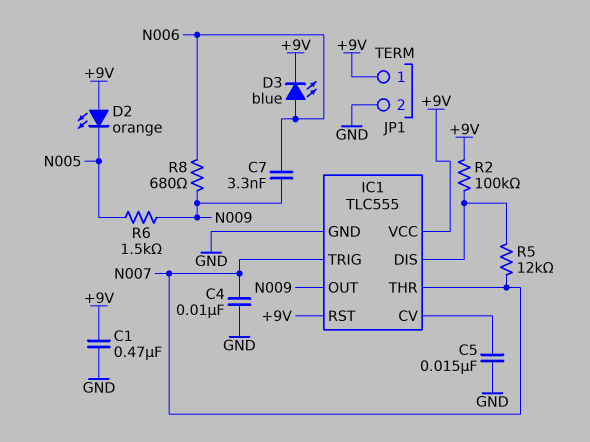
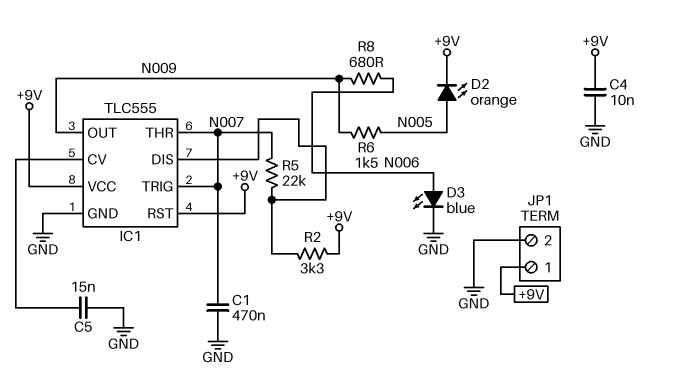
C1: 470nF (+9V, GND) -> 470nF (GND, N007)
C4: 10nF (GND, N007) -> 10nF (+9V, GND)
C7: 3.3nF (N006, N009) -> none
D2: LED orange (A +9V, K N005) -> LED orange (A N005, K +9V)
D3: LED blue (A N006, K +9V) -> LED blue (A N006, K GND)
R2: 100k (+9V, IC1/DIS) -> 3.3k (+9V, IC1/DIS)
R5: 12k (IC1/DIS, N007) -> 22k (IC1/DIS, N007)

